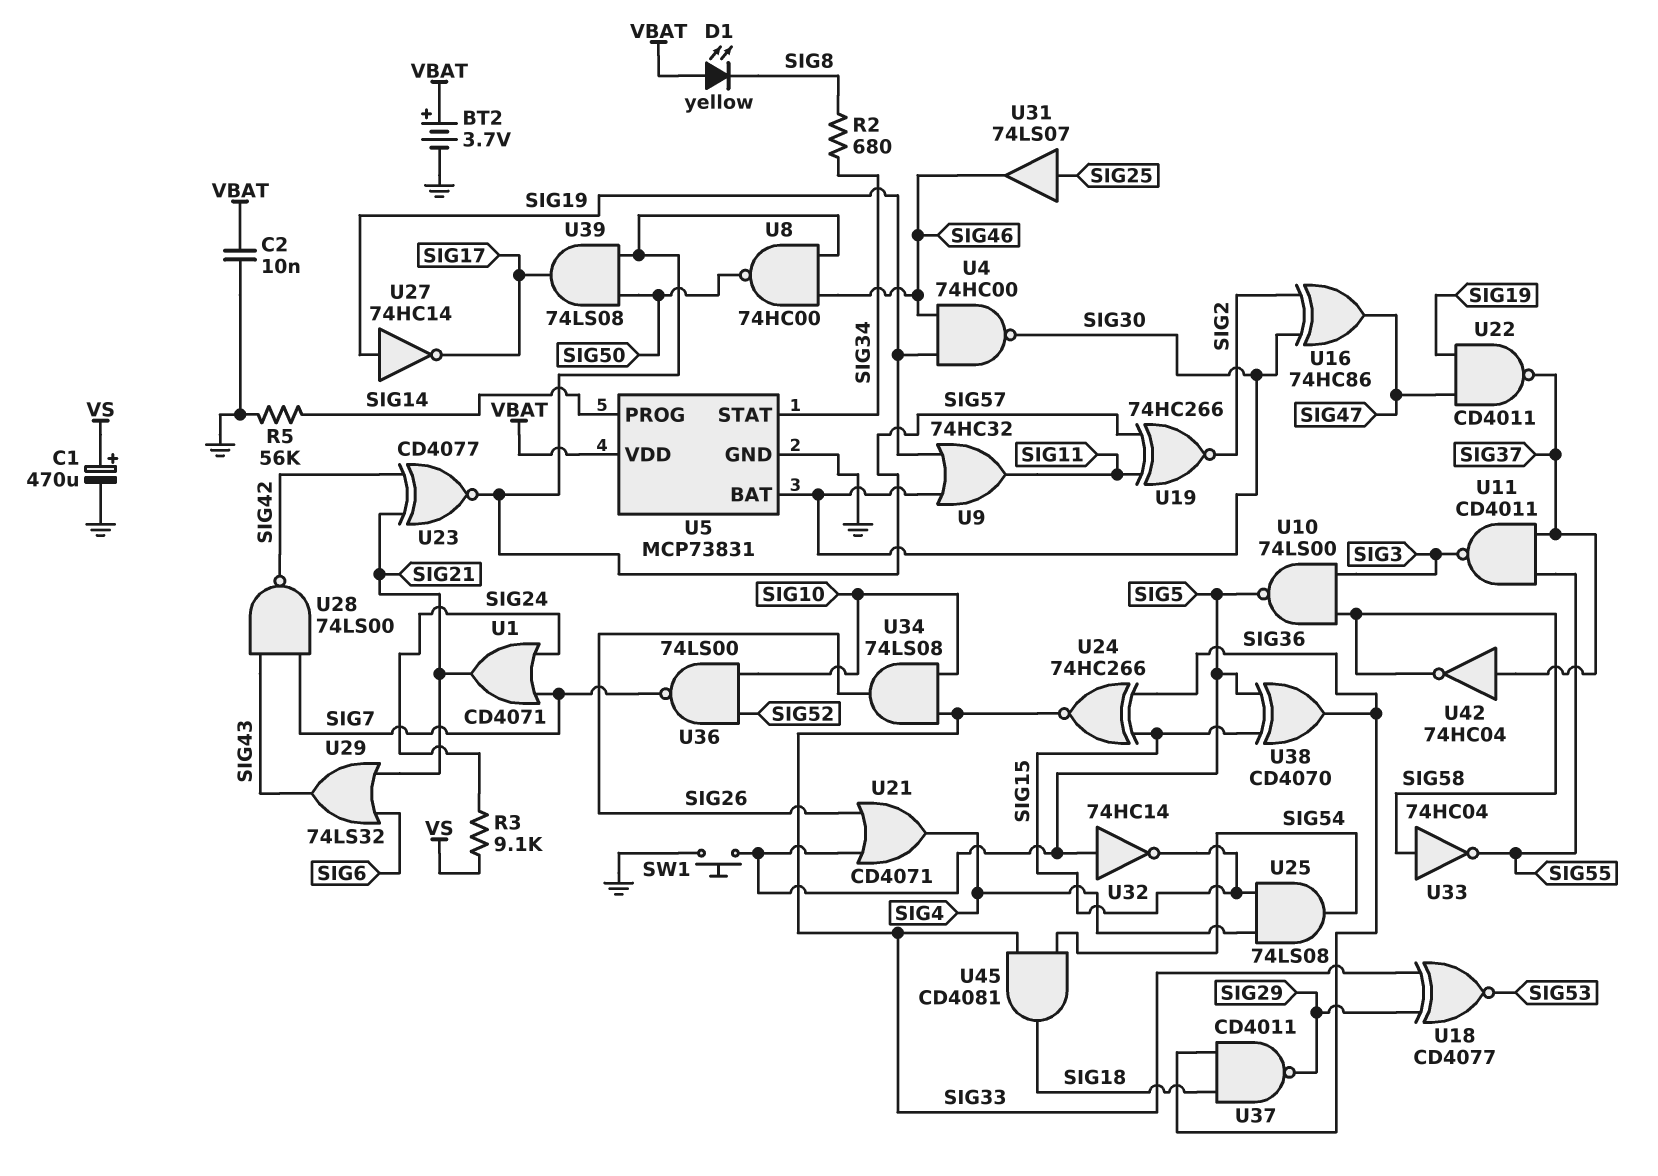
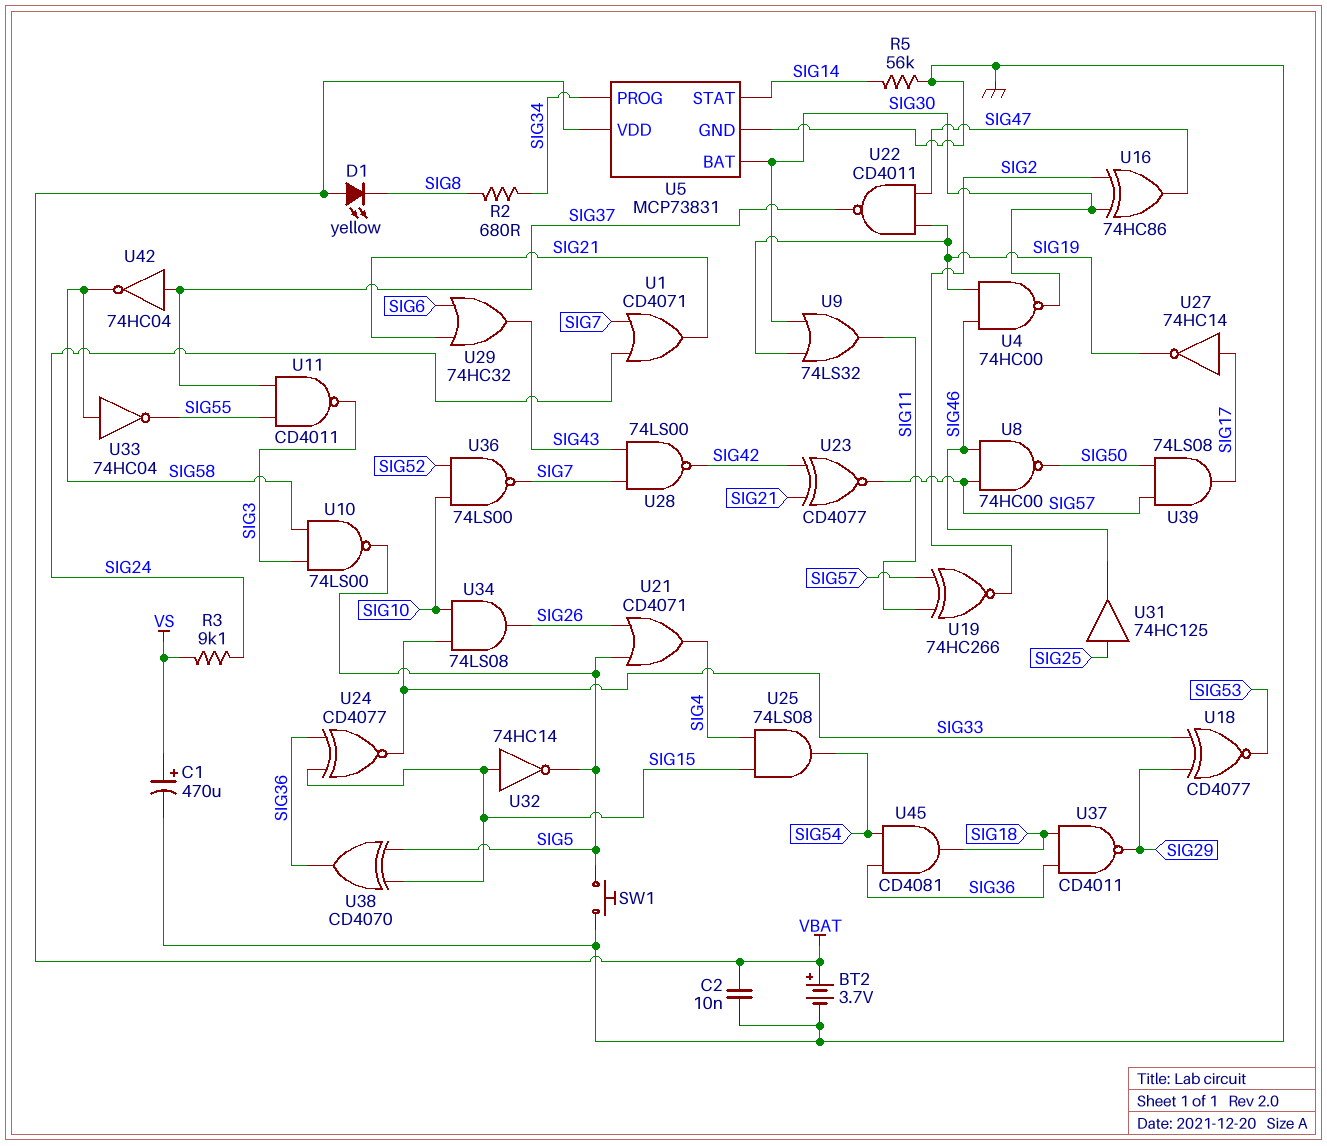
U5 pin PROG: SIG14 -> SIG34
U5 pin STAT: SIG34 -> SIG14
U9: OR 74HC32 (in SIG19, in SIG30, out SIG11) -> OR 74LS32 (in SIG19, in SIG30, out SIG11)
U24: XNOR 74HC266 (in SIG15, in SIG36, out SIG33) -> XNOR CD4077 (in SIG15, in SIG36, out SIG33)
U27: NOT 74HC14 (in SIG19, out SIG17) -> NOT 74HC14 (in SIG17, out SIG19)
U29: OR 74LS32 (in SIG6, in SIG21, out SIG43) -> OR 74HC32 (in SIG6, in SIG21, out SIG43)
U31: buffer 74LS07 (in SIG25, out SIG46) -> buffer 74HC125 (in SIG25, out SIG46)
U32: NOT 74HC14 (in SIG5, out SIG15) -> NOT 74HC14 (in SIG15, out SIG5)
U45: AND CD4081 (in SIG33, in SIG54, out SIG18) -> AND CD4081 (in SIG36, in SIG54, out SIG18)

